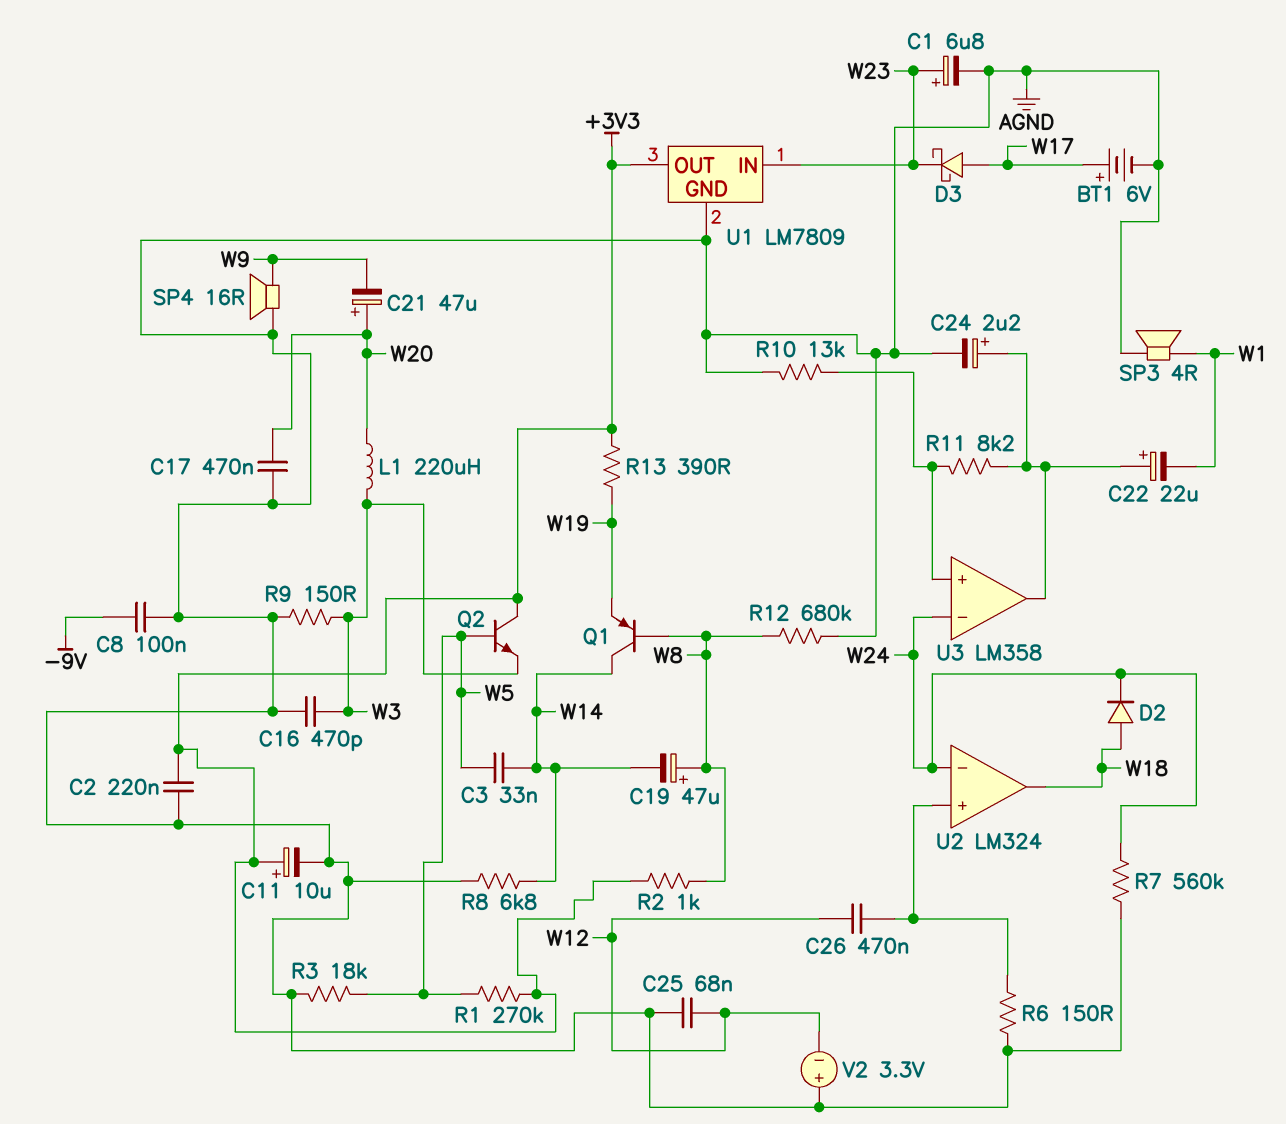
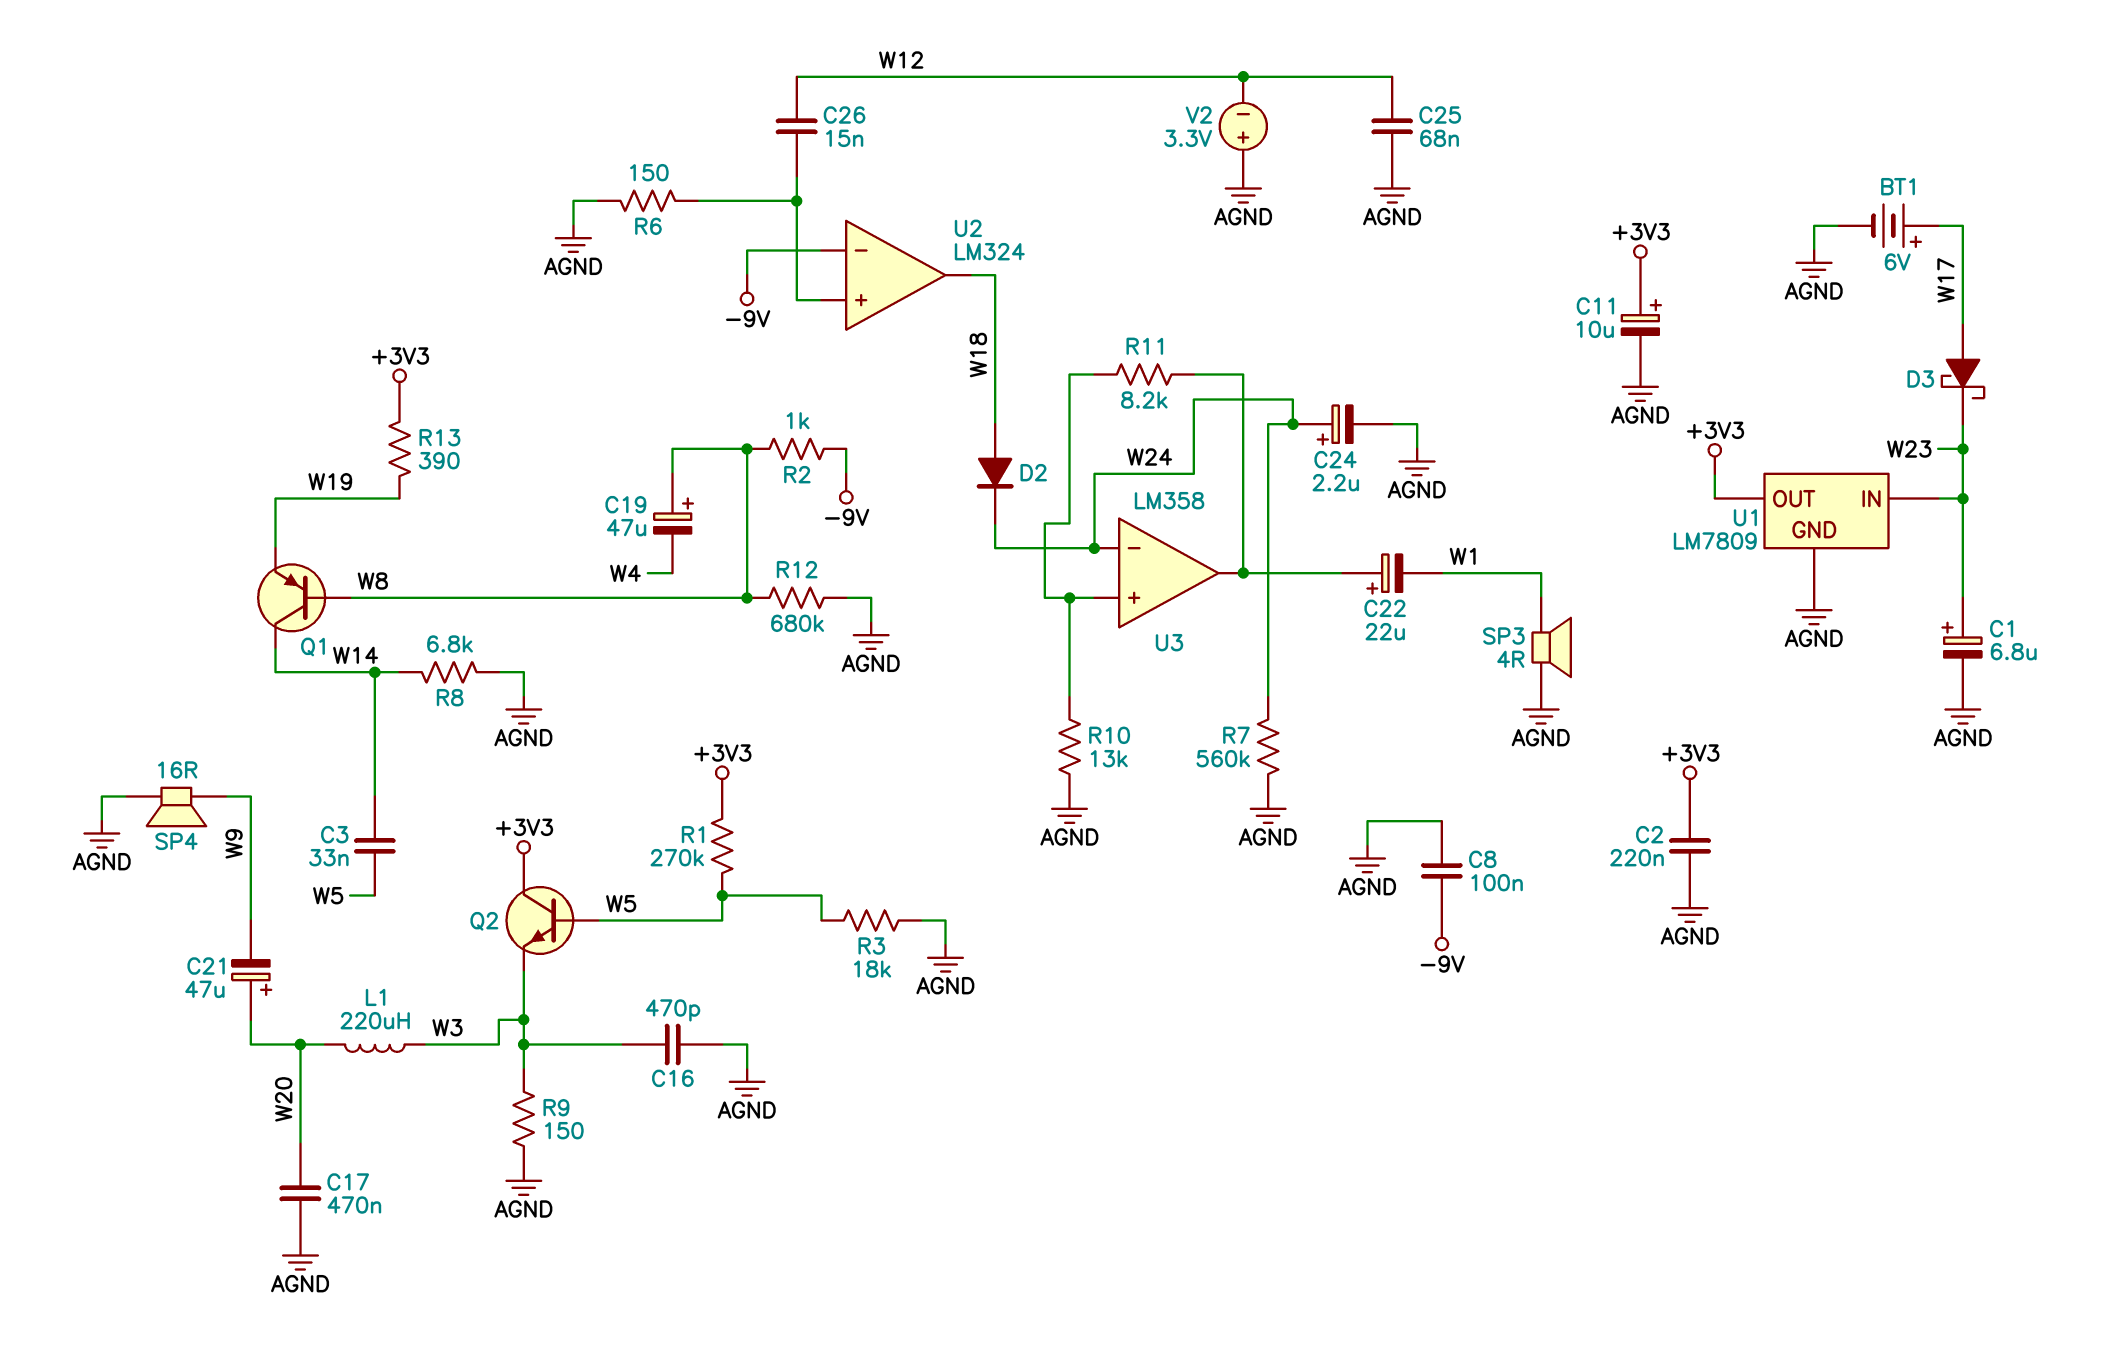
C19: 47uF (plus W8, minus W14) -> 47uF (plus W8, minus W4)
C24: 2.2uF (plus U3/out, minus AGND) -> 2.2uF (plus W24, minus AGND)
C26: 470nF (U2/in+, W12) -> 15nF (U2/in+, W12)
R2: 1k (+3V3, W8) -> 1k (-9V, W8)
U2 pin in-: W24 -> -9V

